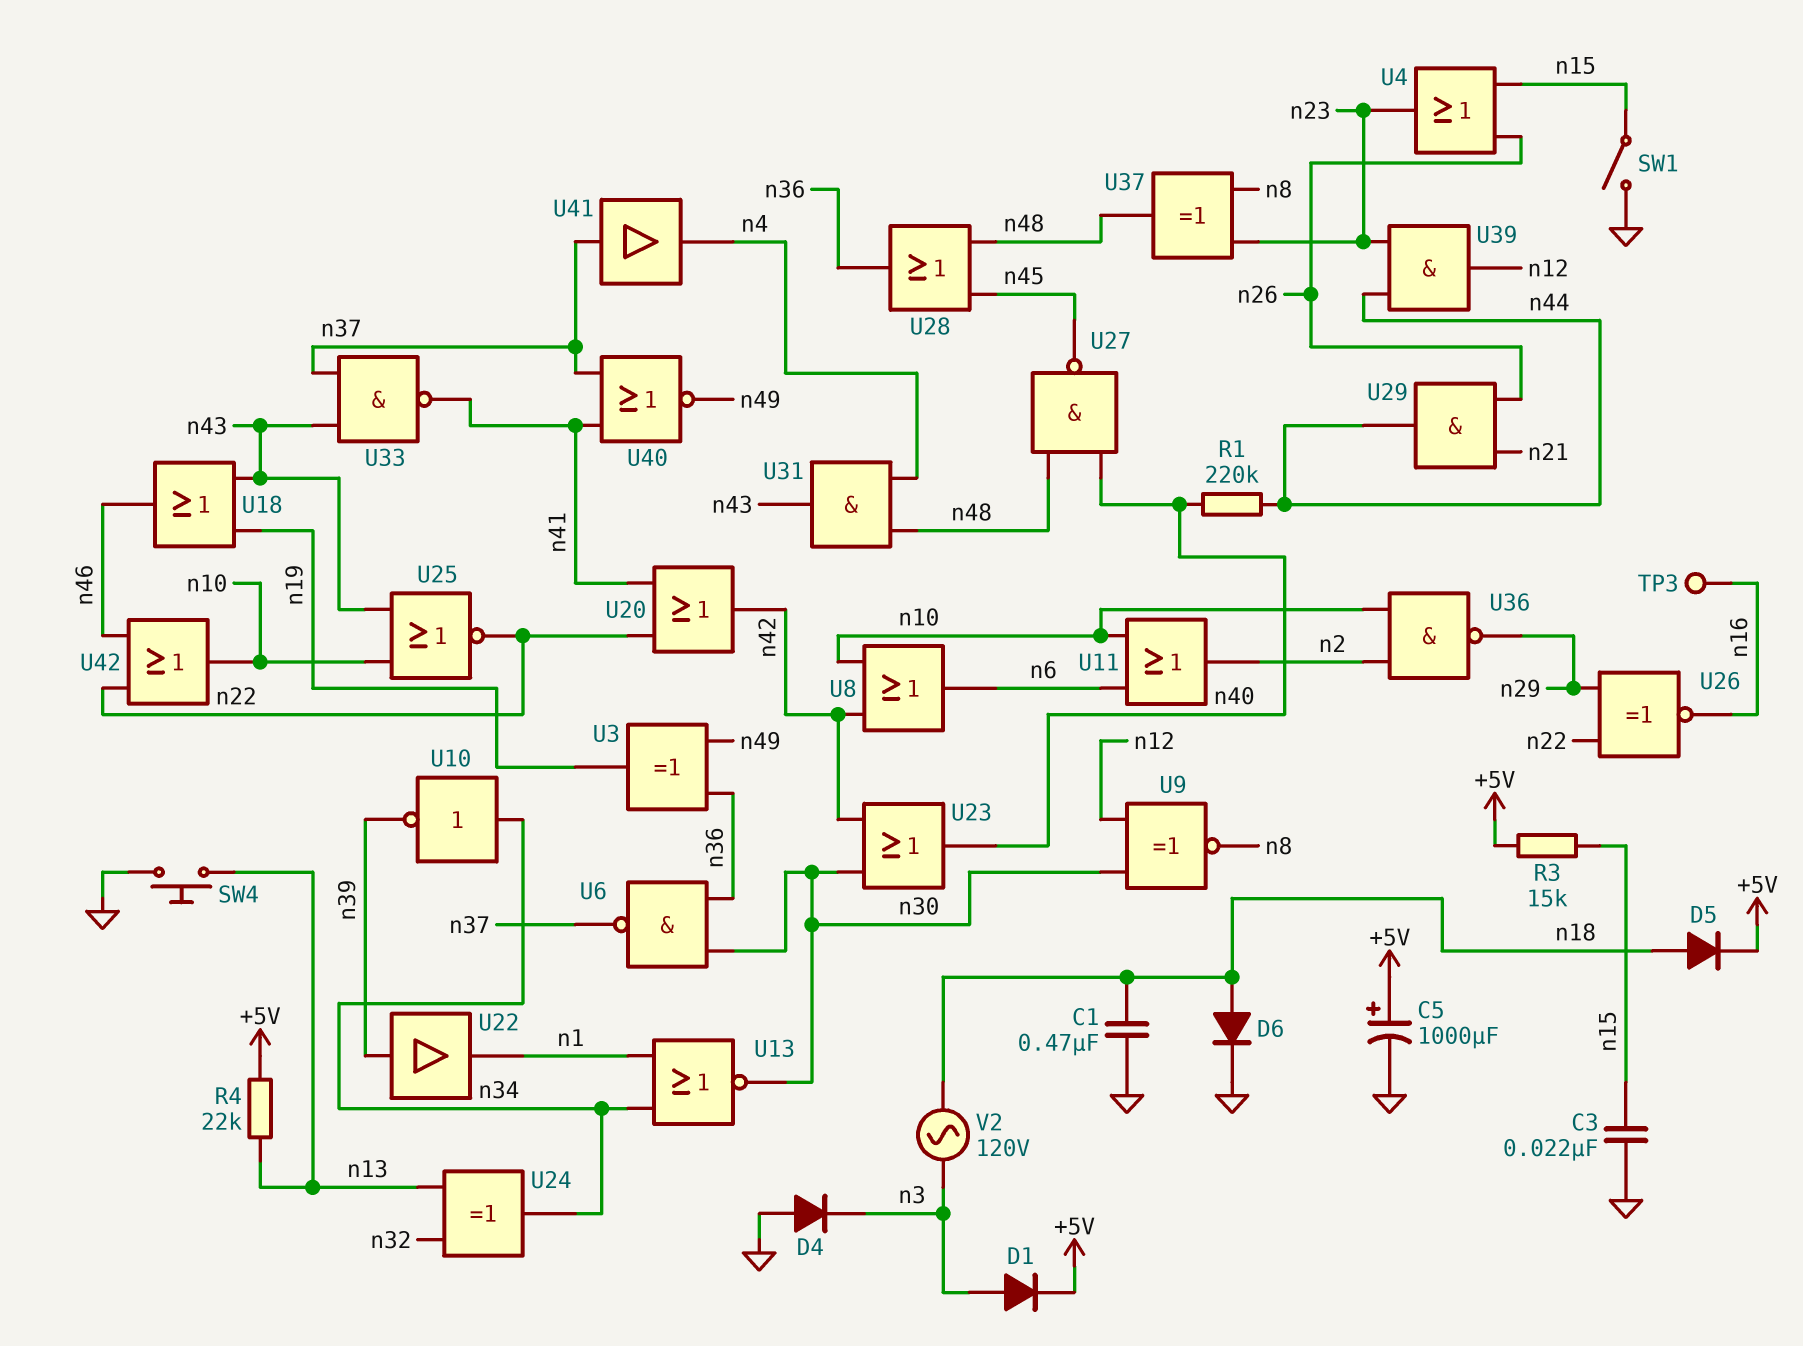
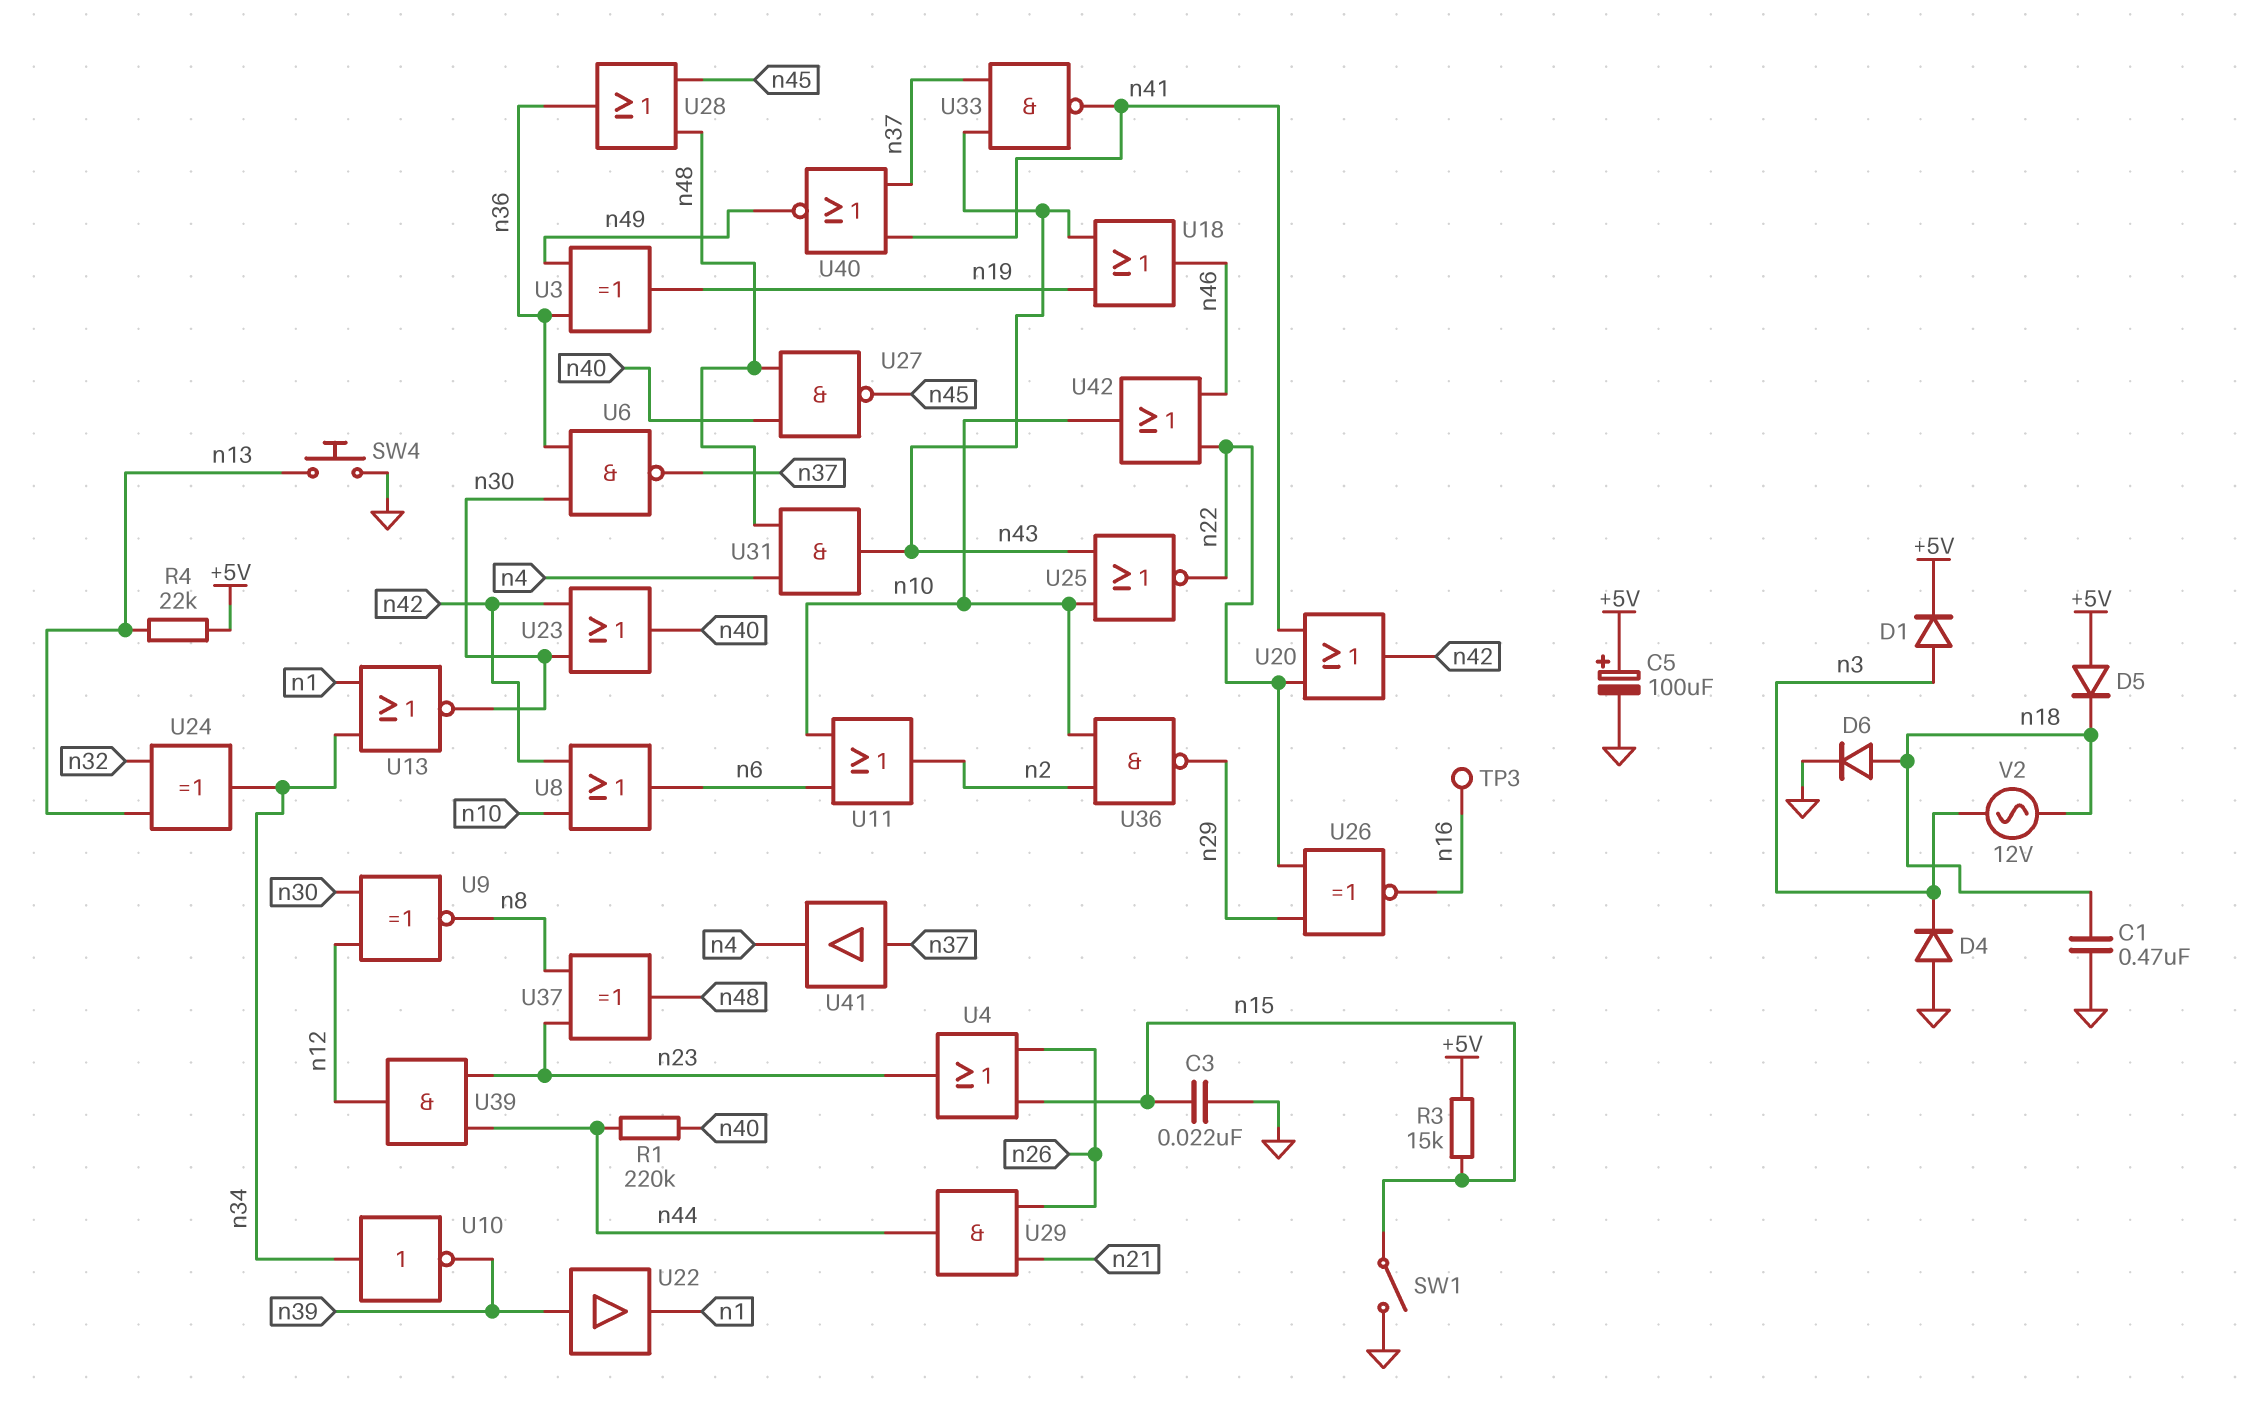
C5: 1000uF (plus +5V, minus GND) -> 100uF (plus +5V, minus GND)
D5: diode (A n18, K +5V) -> diode (A +5V, K n18)
V2: AC 120V (n3, n18) -> AC 12V (n3, n18)

